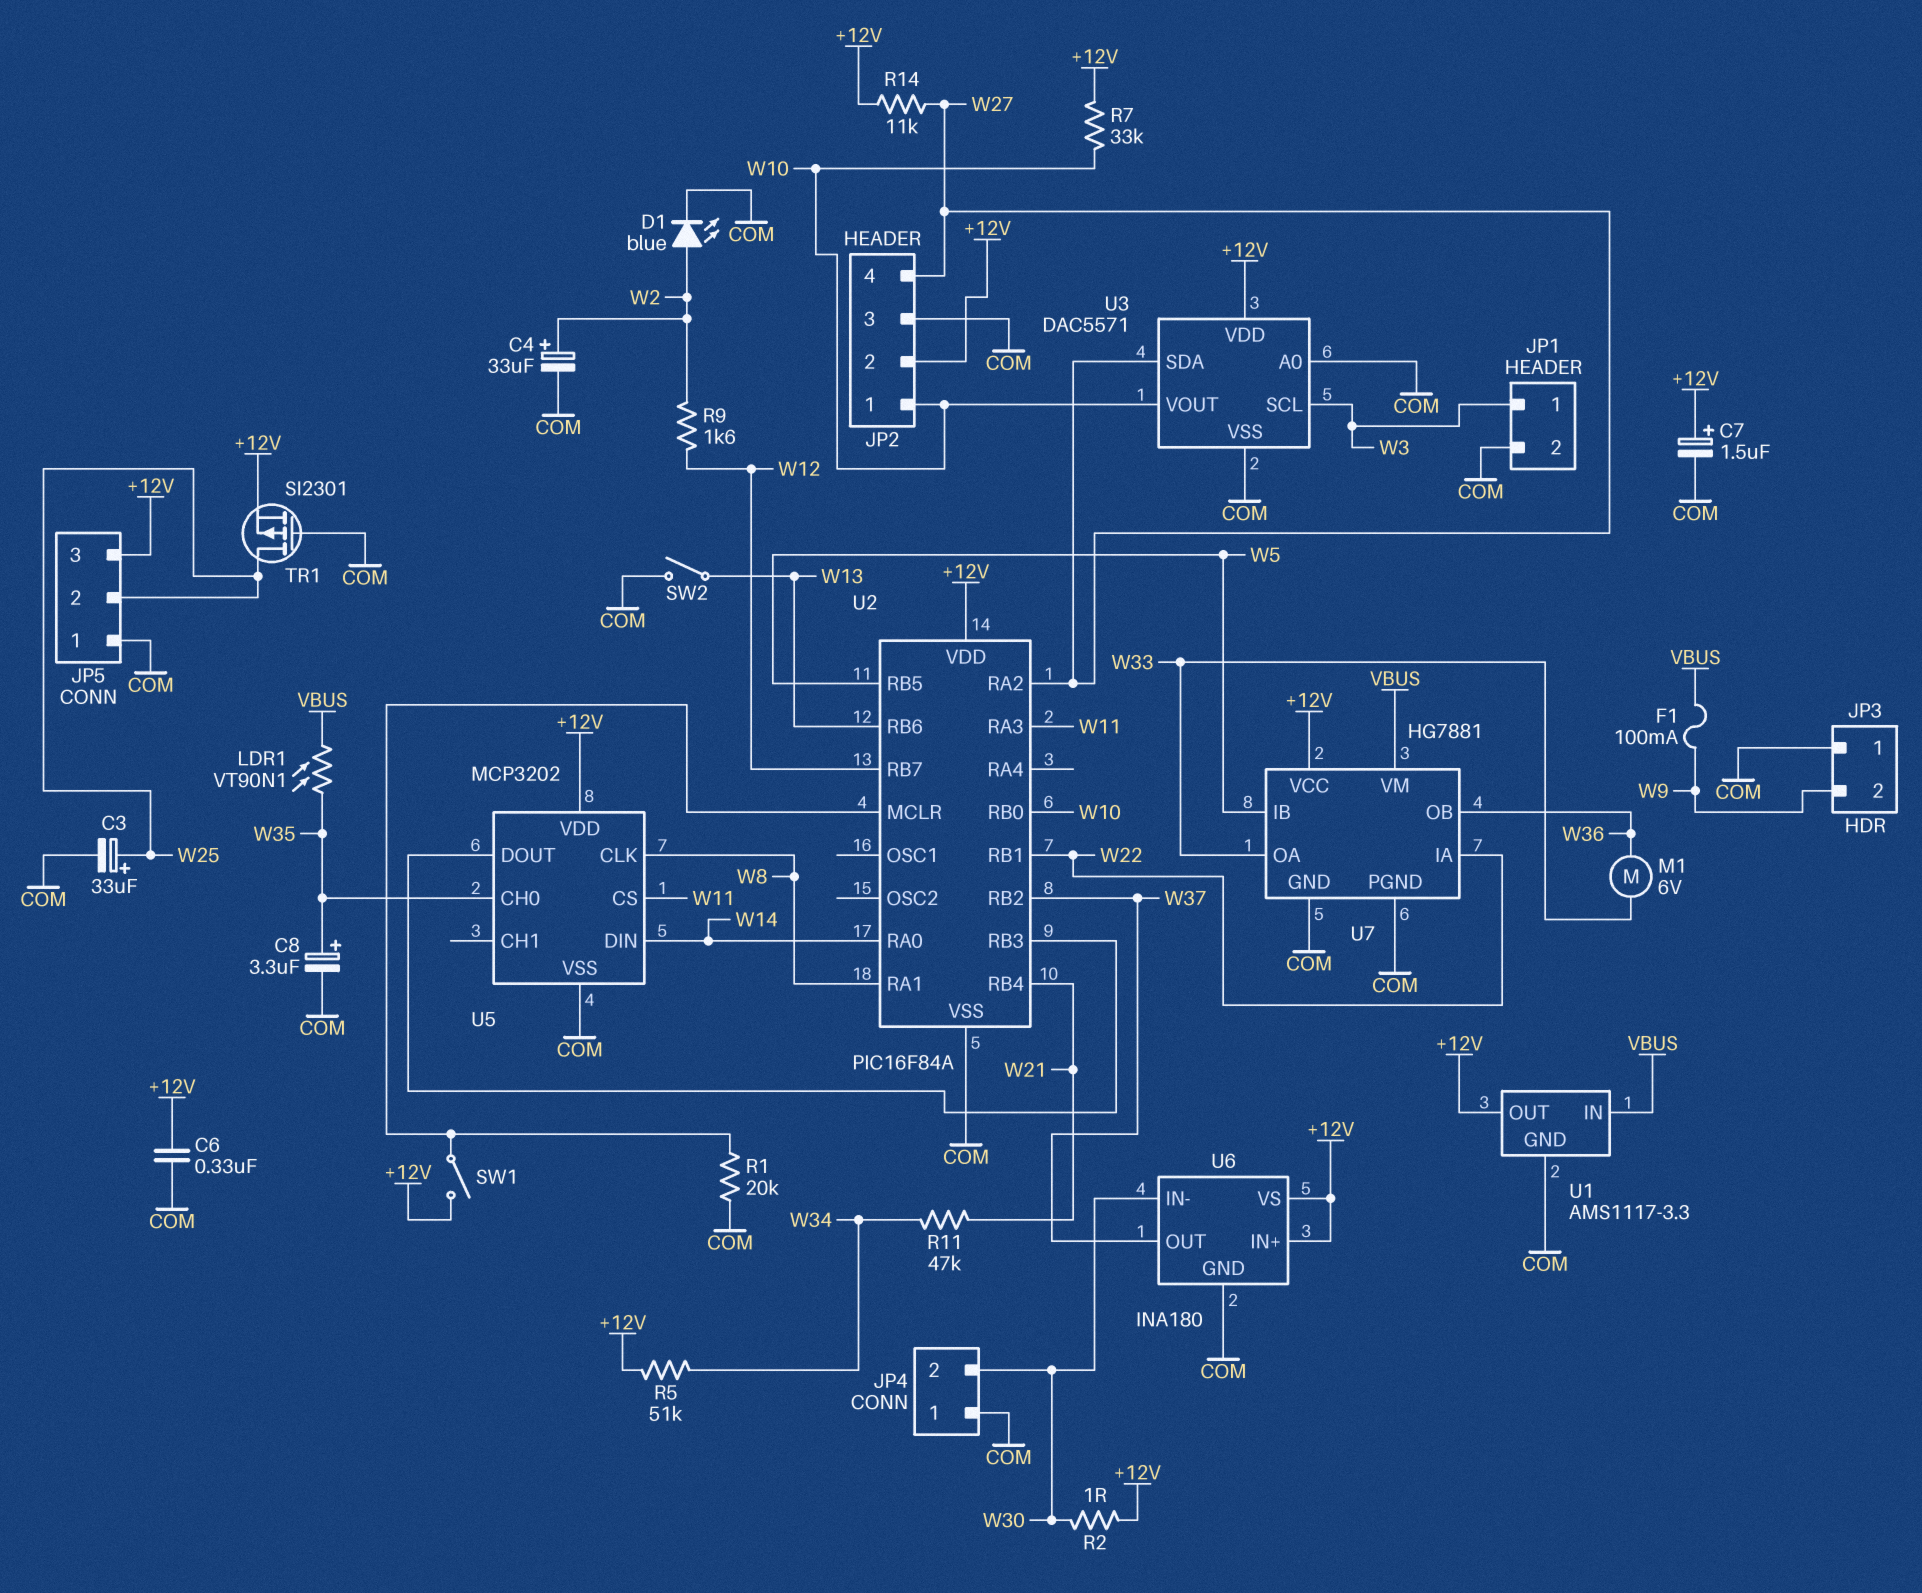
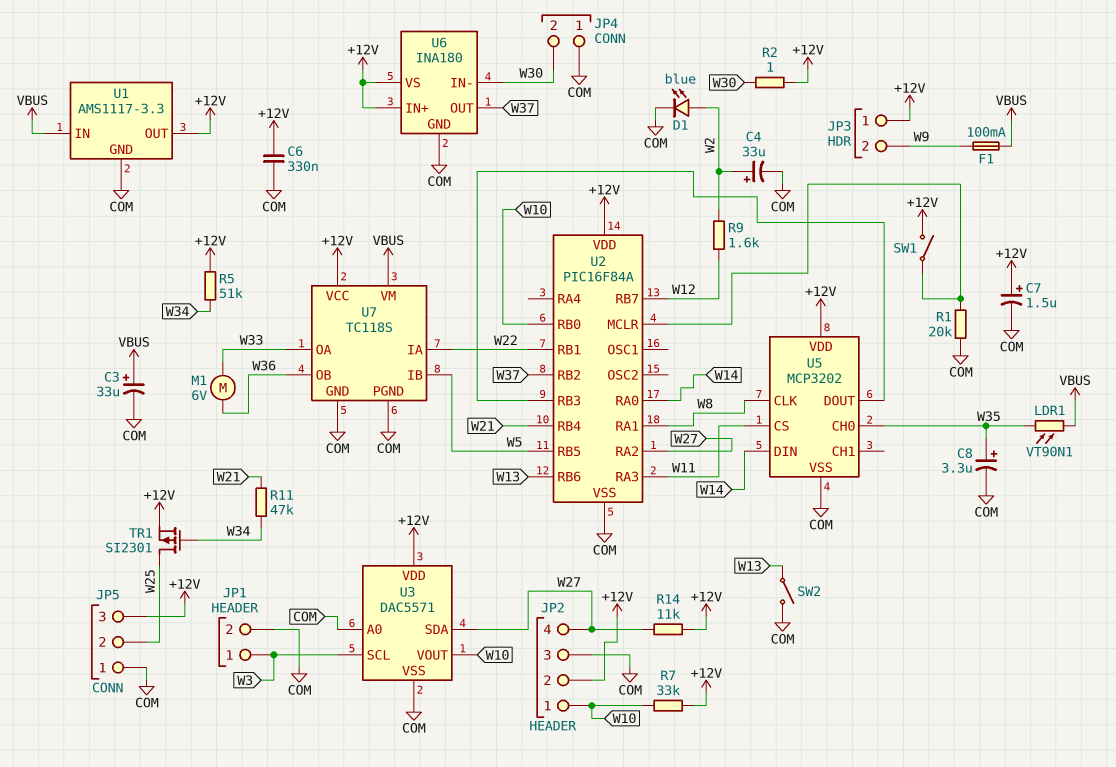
C3: 33uF (plus W25, minus COM) -> 33uF (plus VBUS, minus COM)
JP3 pin 1: COM -> +12V
TR1: PMOS SI2301 (G COM, D W25, S +12V) -> PMOS SI2301 (G W34, D W25, S +12V)
U7: HG7881 -> TC118S

